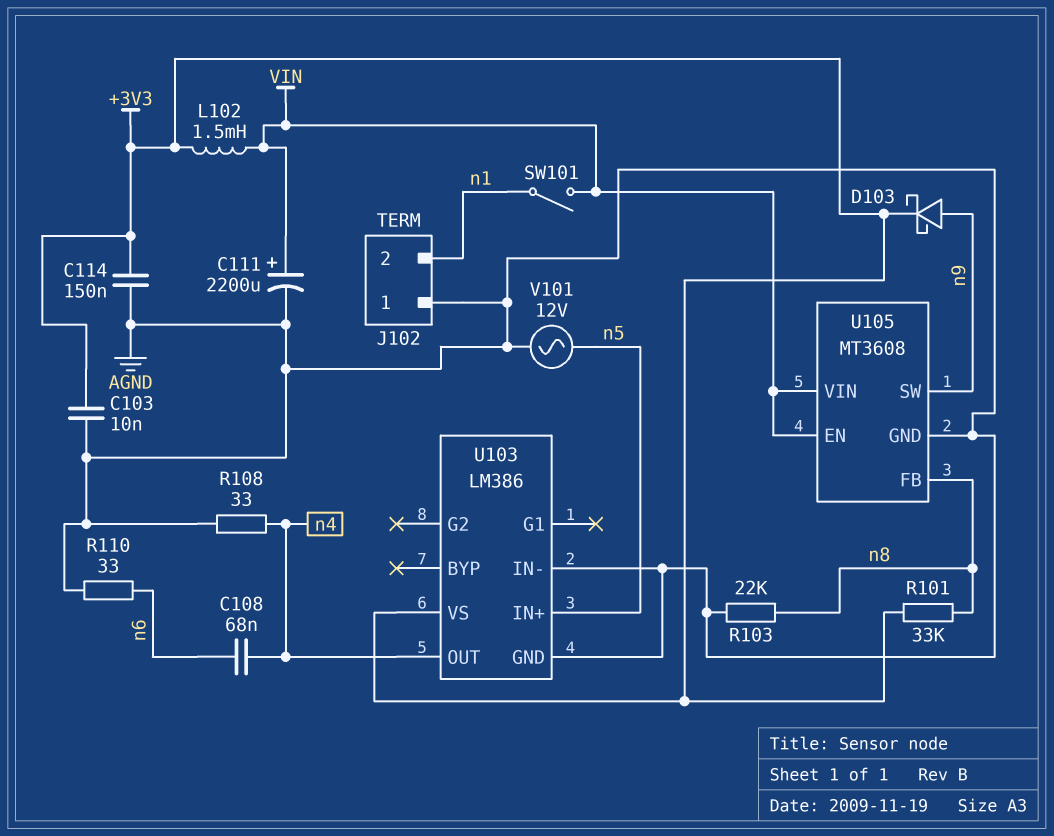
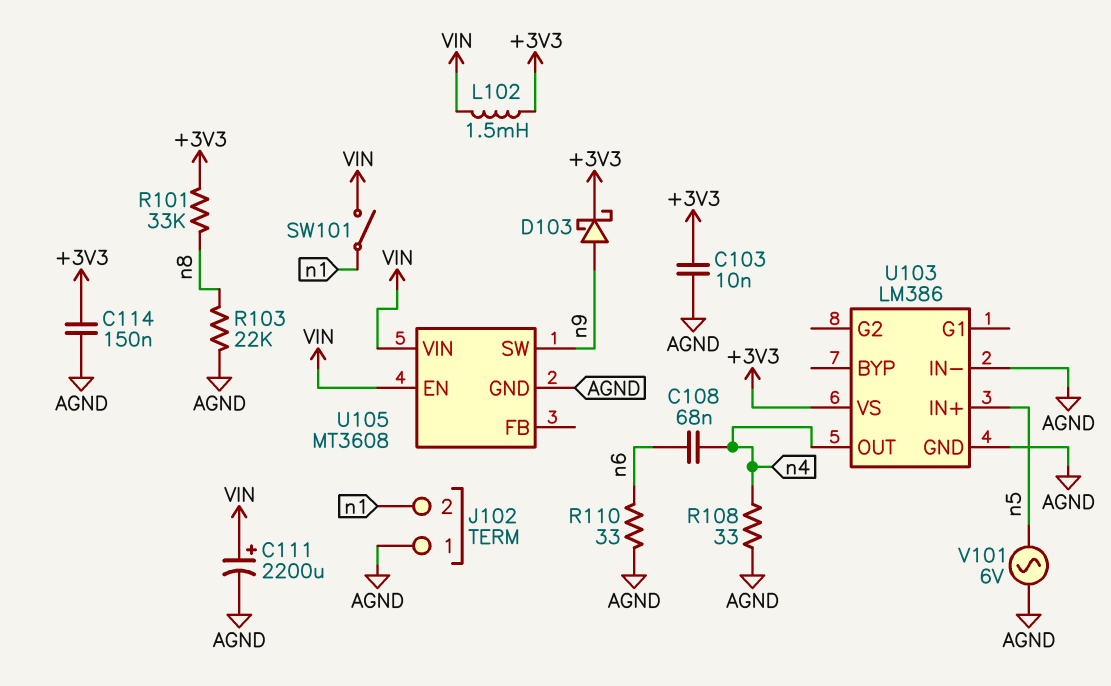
U105 pin FB: n8 -> none
V101: AC 12V (AGND, n5) -> AC 6V (AGND, n5)

